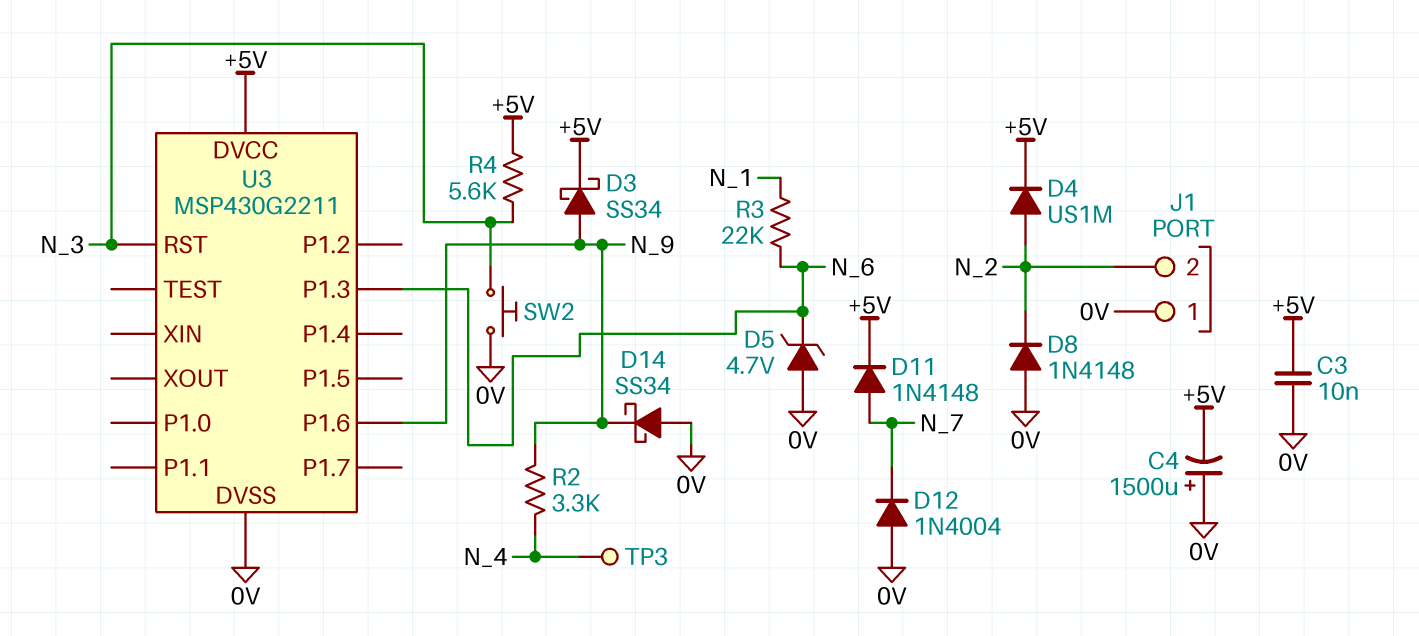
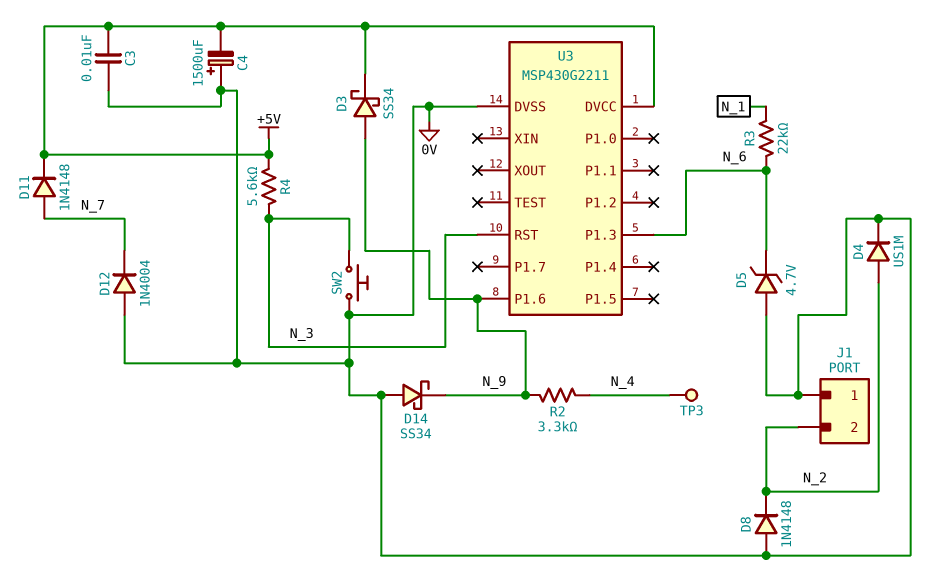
D4: diode US1M (A N_2, K +5V) -> diode US1M (A N_2, K 0V)

